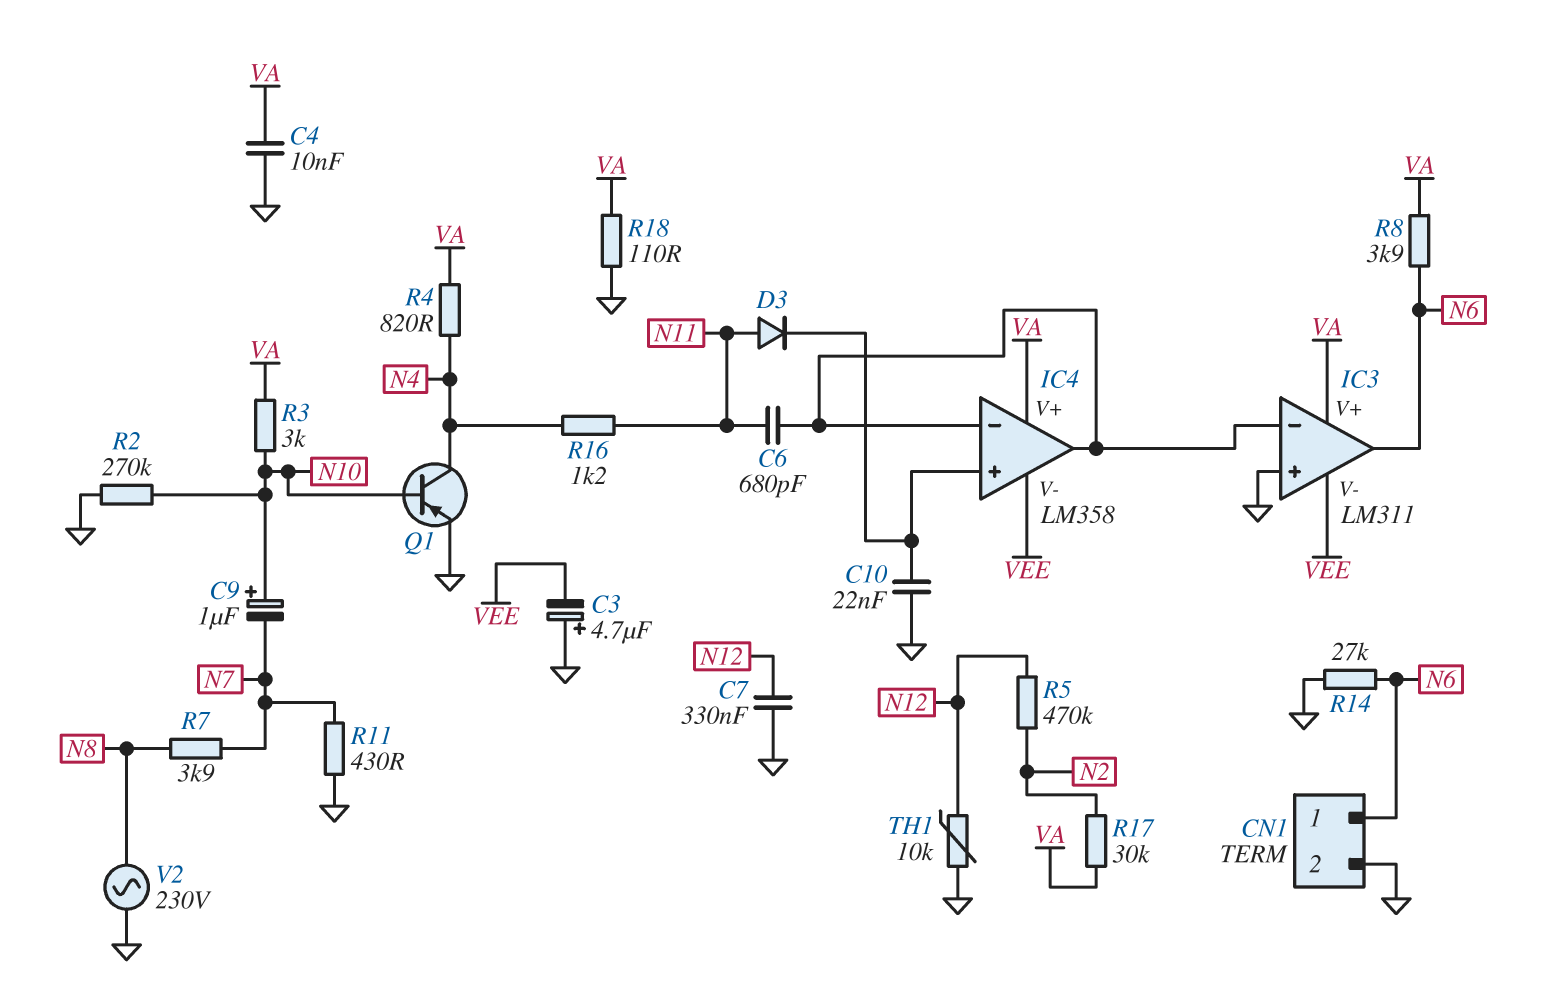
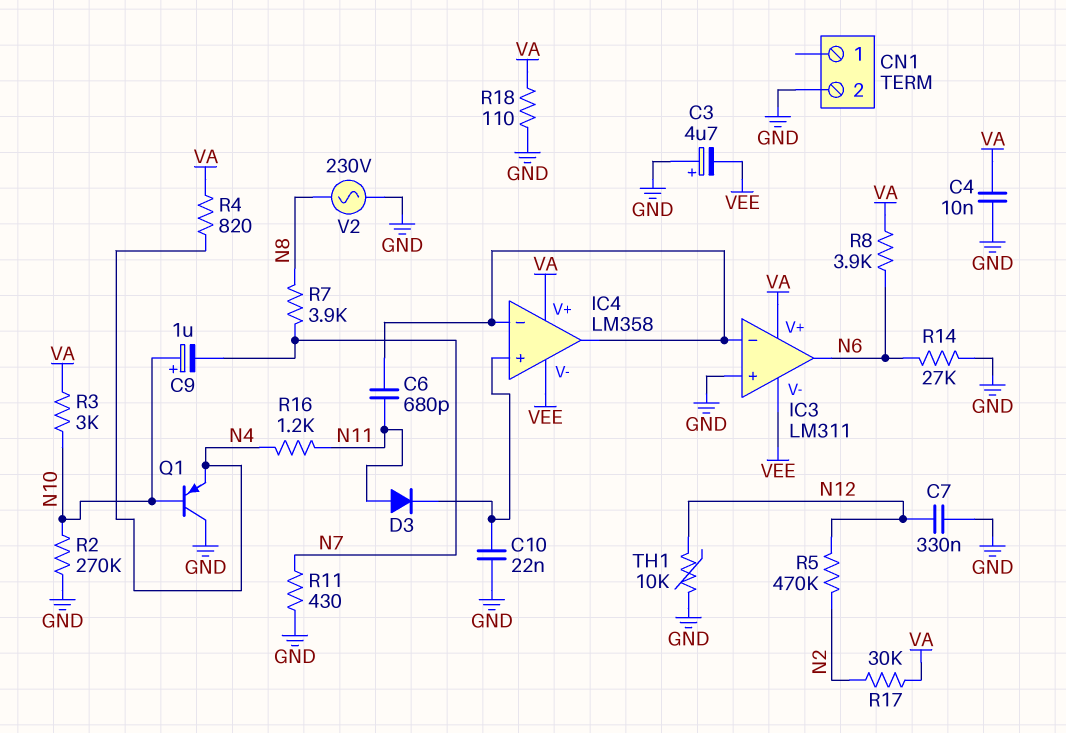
CN1 pin 1: N6 -> none
Q1: PNP (B N10, C N4, E GND) -> PNP (B N10, C GND, E N4)

